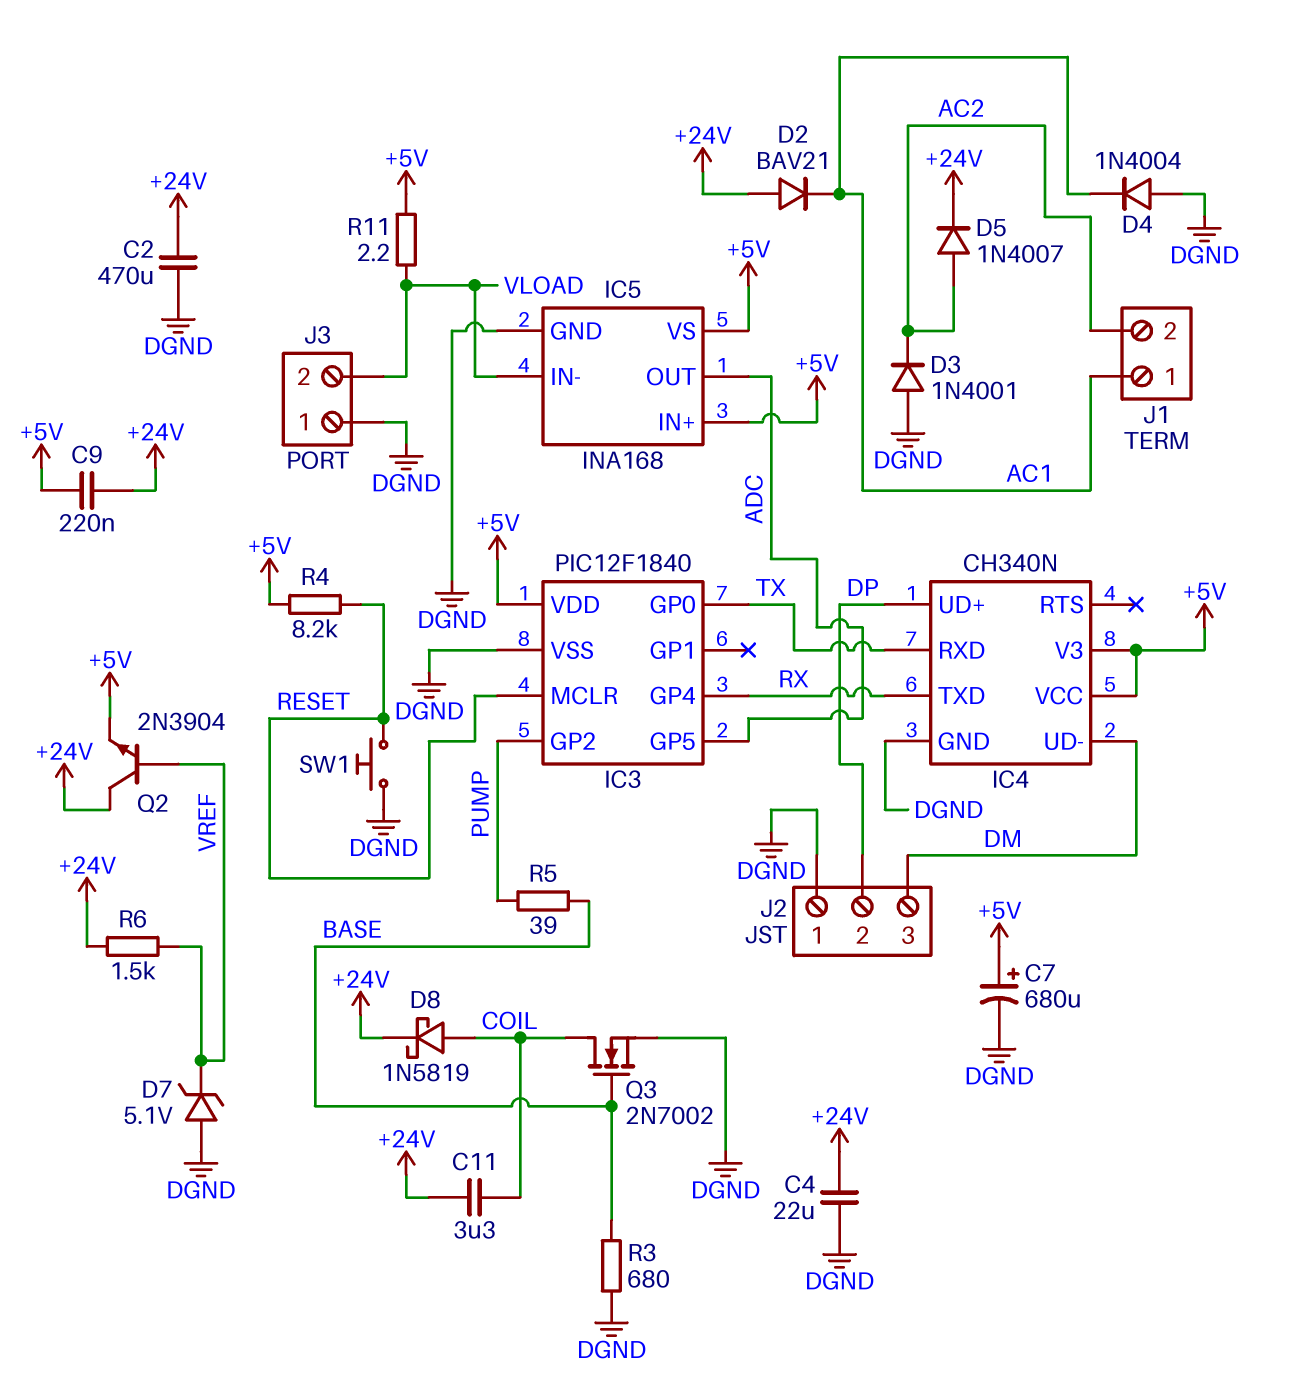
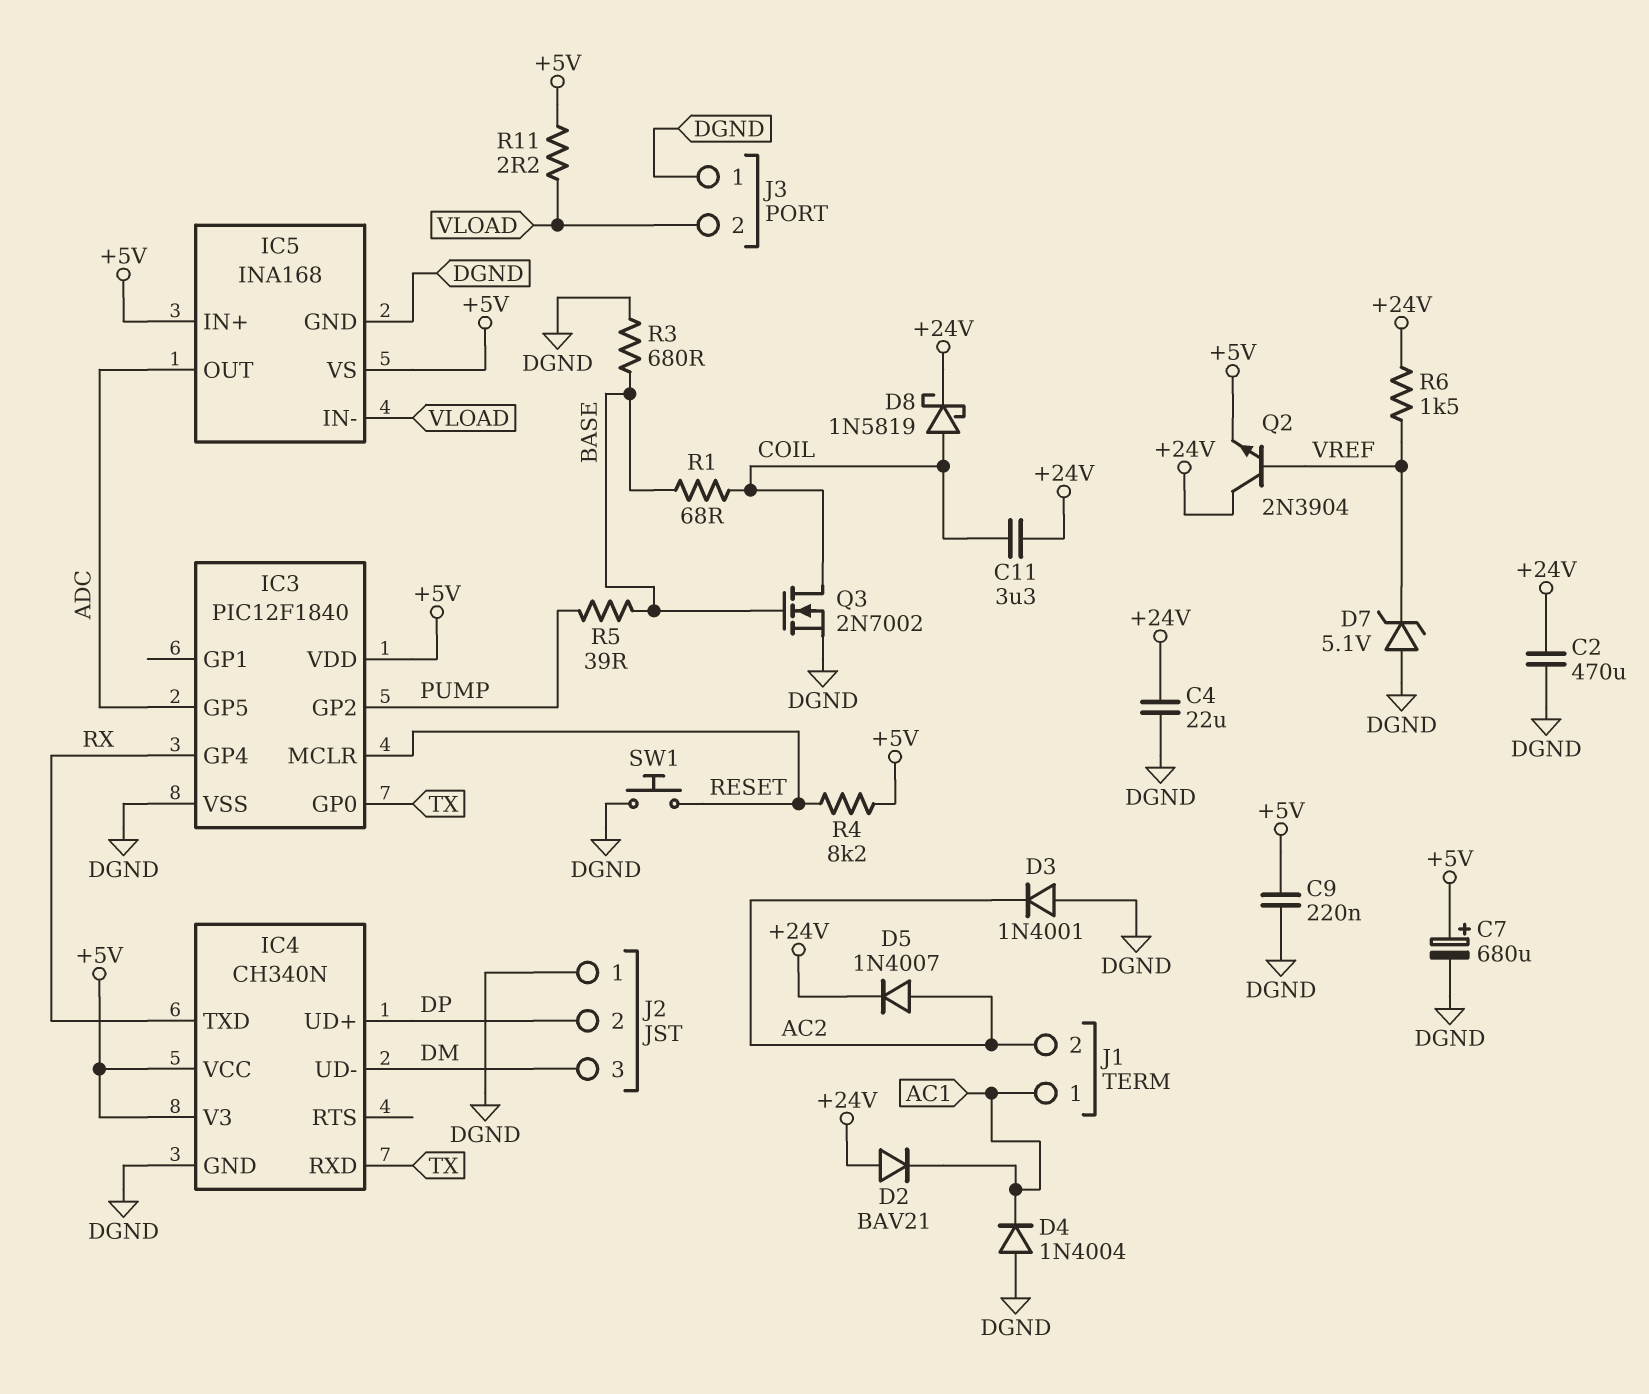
C9: 220nF (+5V, +24V) -> 220nF (+5V, DGND)
R1: none -> 68 (BASE, COIL)

